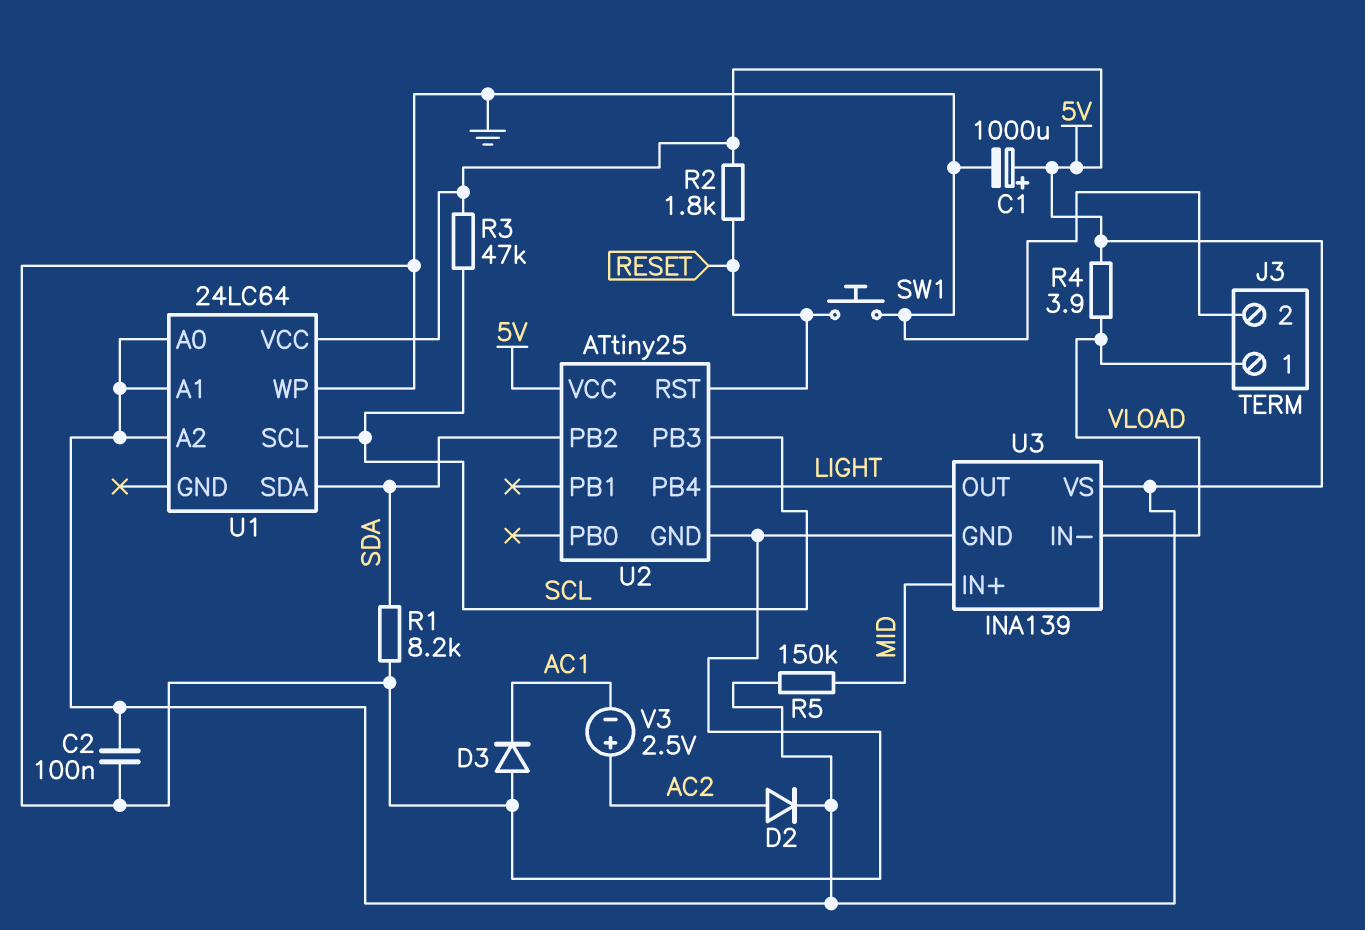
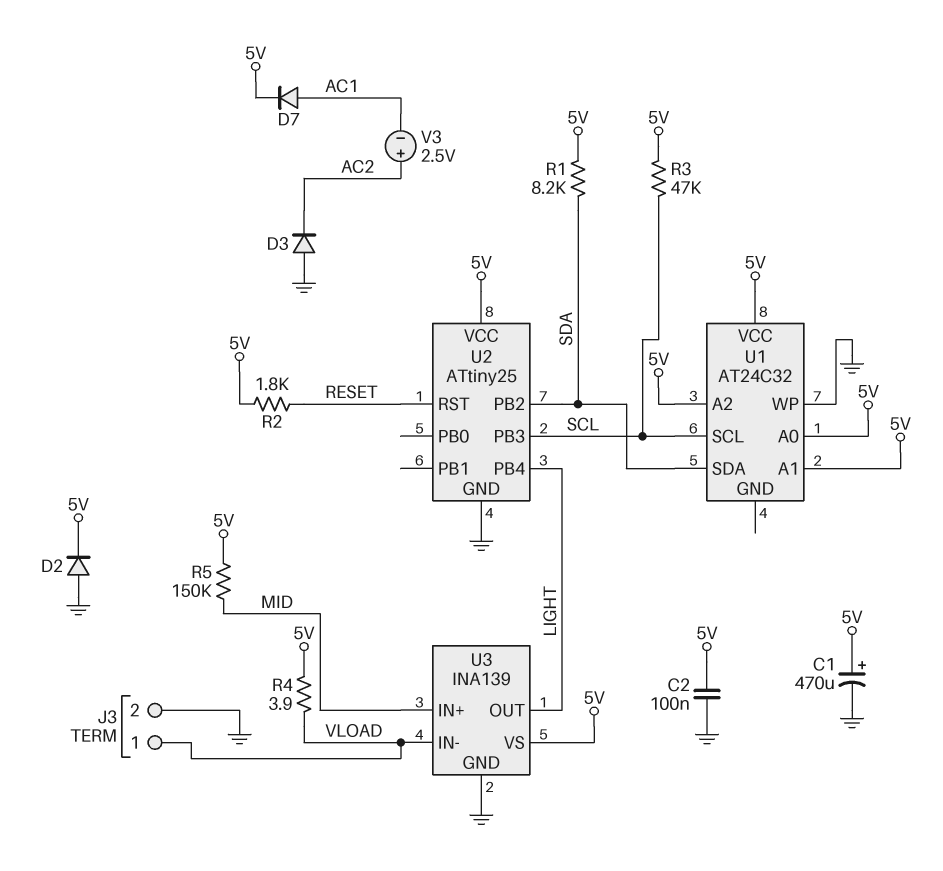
C1: 1000uF (plus 5V, minus GND) -> 470uF (plus 5V, minus GND)
D2: diode (A AC2, K 5V) -> diode (A GND, K 5V)
D3: diode (A GND, K AC1) -> diode (A GND, K AC2)
D7: none -> diode (A AC1, K 5V)
R1: 8.2k (GND, SDA) -> 8.2k (5V, SDA)
SW1: button (GND, RESET) -> none
U1: 24LC64 -> AT24C32

